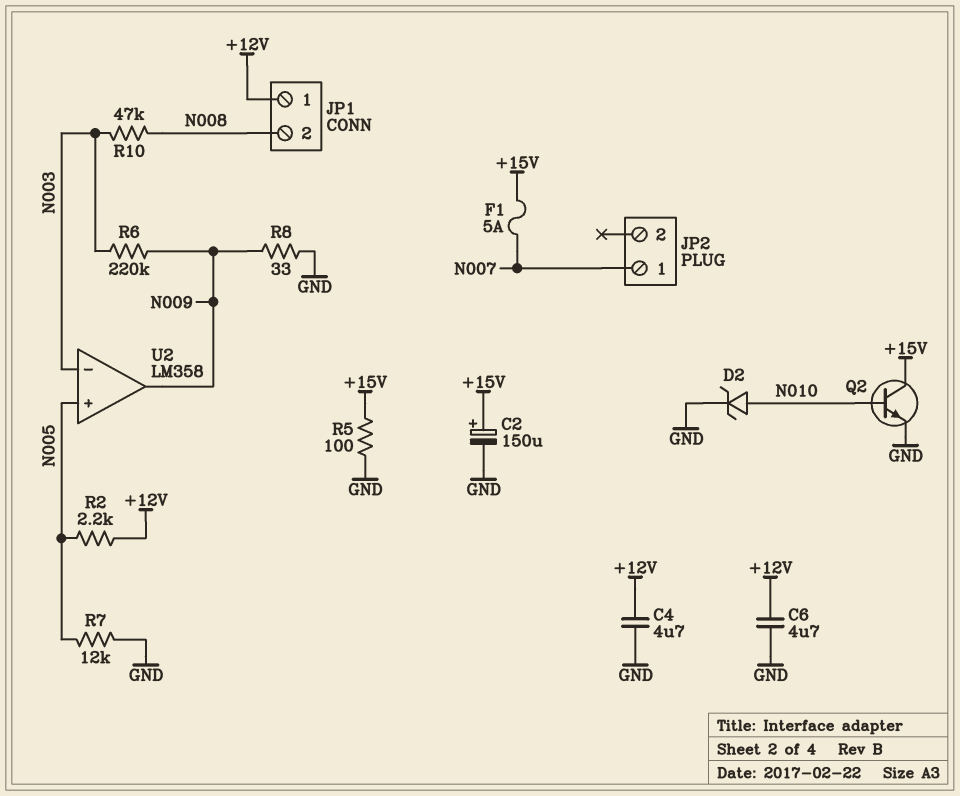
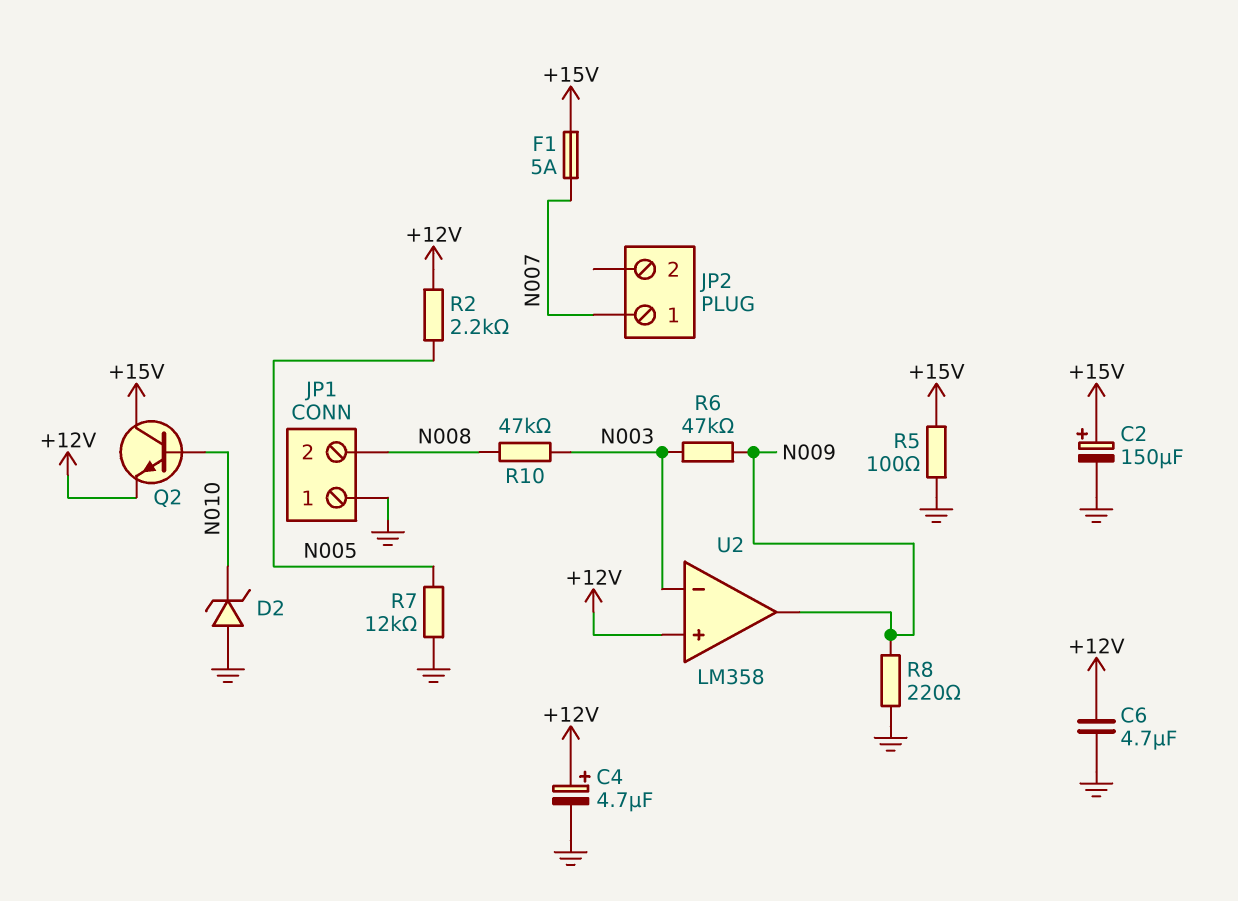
C4: 4.7uF (+12V, GND) -> 4.7uF (plus +12V, minus GND)
D2: zener (A N010, K GND) -> zener (A GND, K N010)
JP1 pin 1: +12V -> GND
Q2: NPN (B N010, C +15V, E GND) -> NPN (B N010, C +15V, E +12V)
R6: 220k (N003, N009) -> 47k (N003, N009)
R8: 33 (GND, N009) -> 220 (GND, N009)
U2 pin in+: N005 -> +12V

